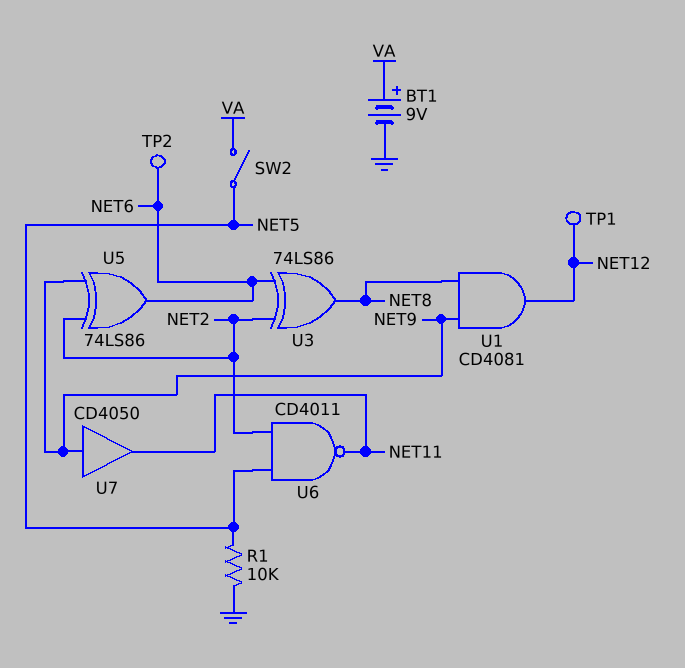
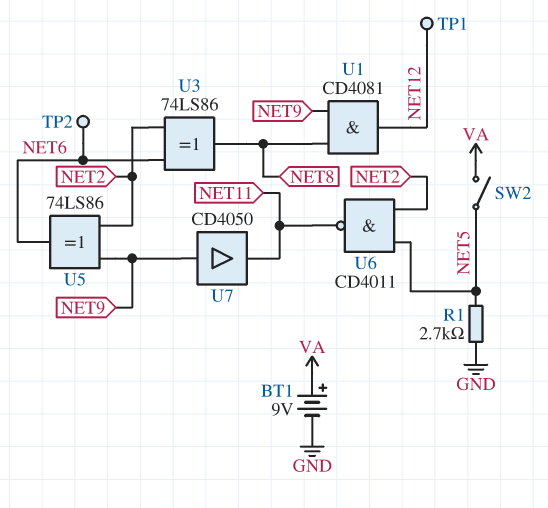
R1: 10k (GND, NET5) -> 2.7k (GND, NET5)

